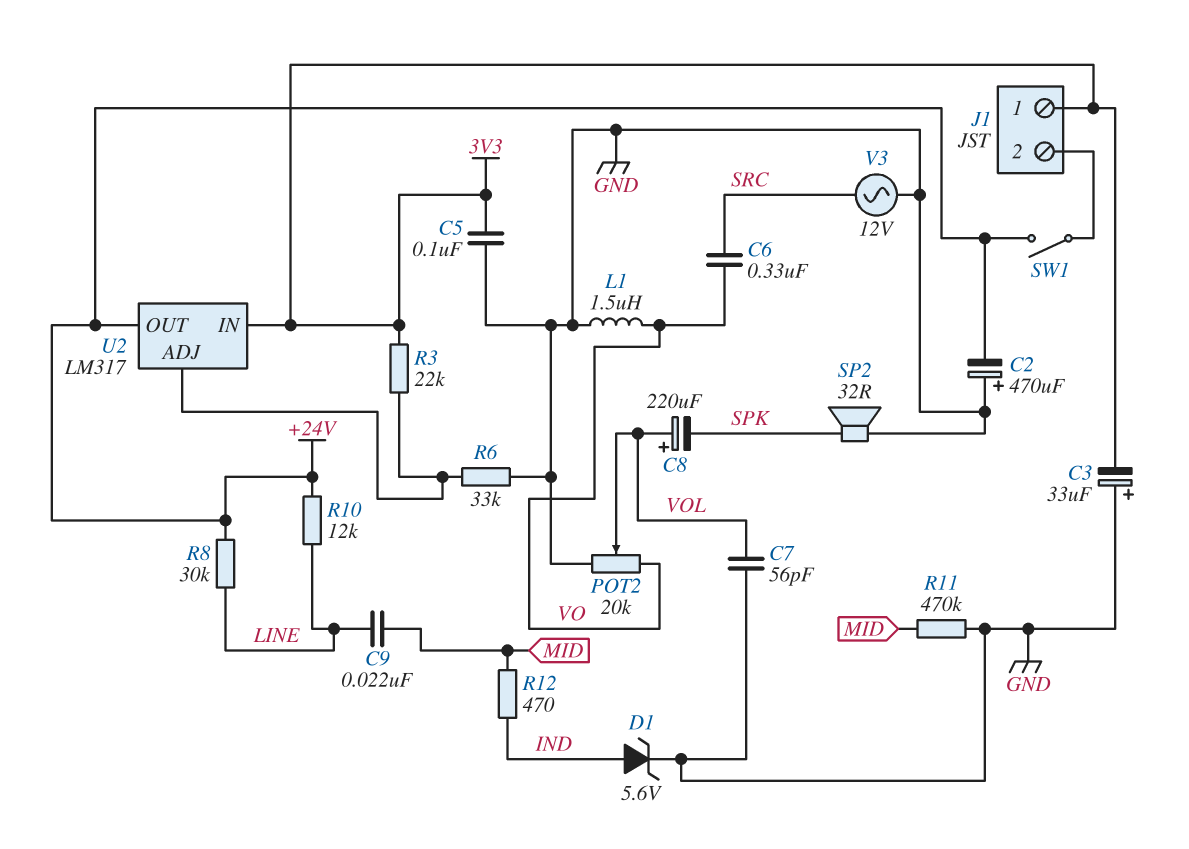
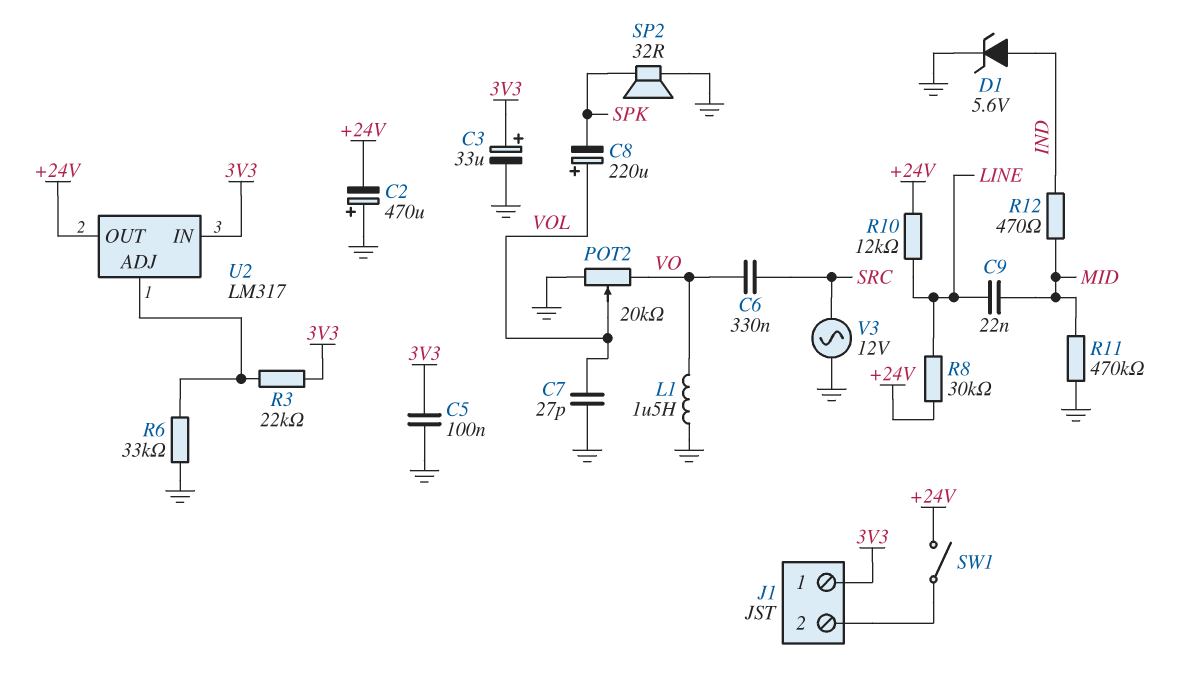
C3: 33uF (plus GND, minus 3V3) -> 33uF (plus 3V3, minus GND)
C7: 56pF (GND, VOL) -> 27pF (GND, VOL)

